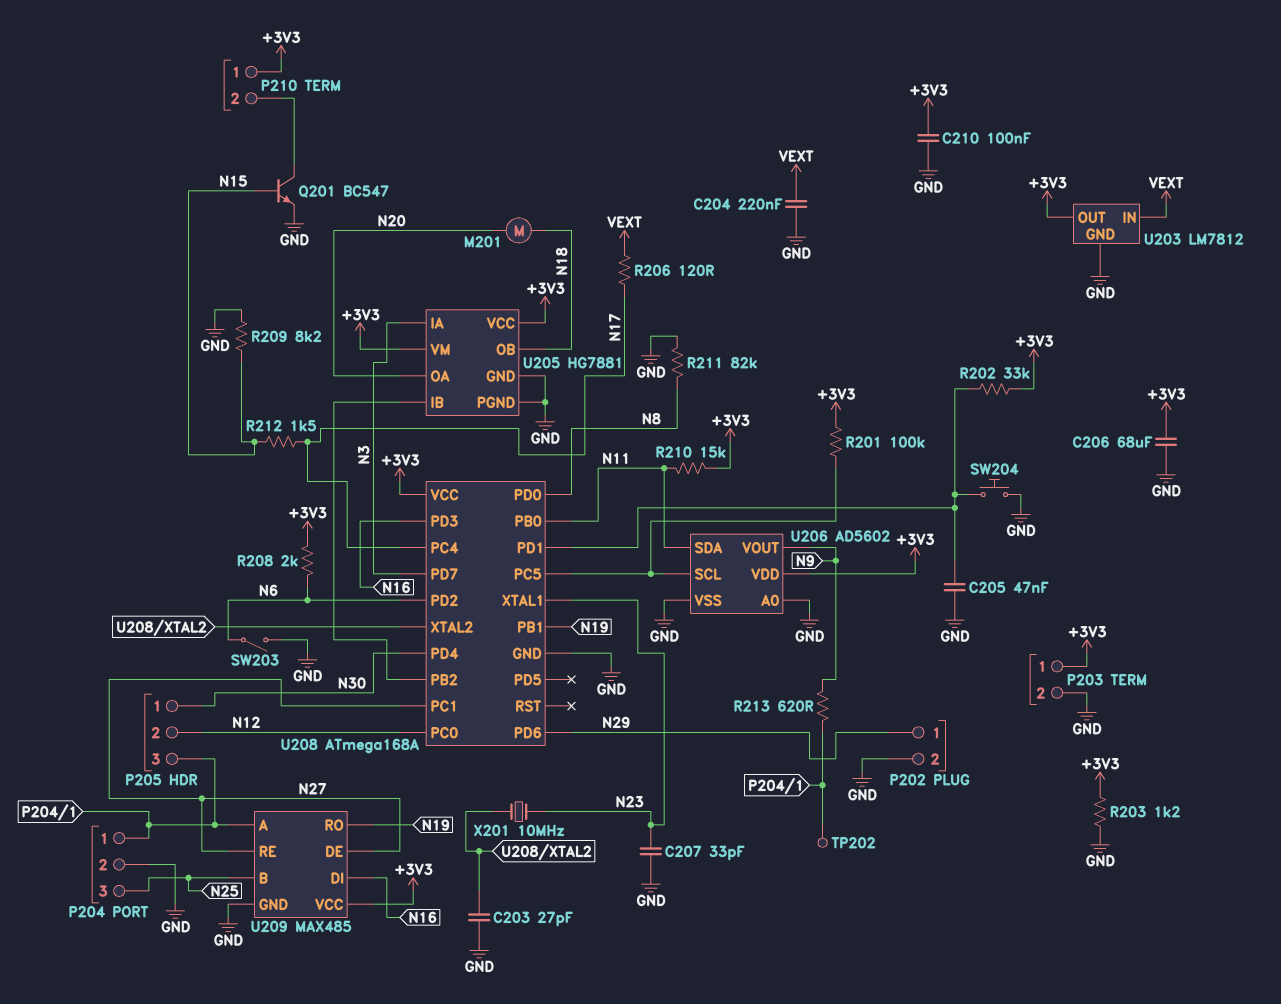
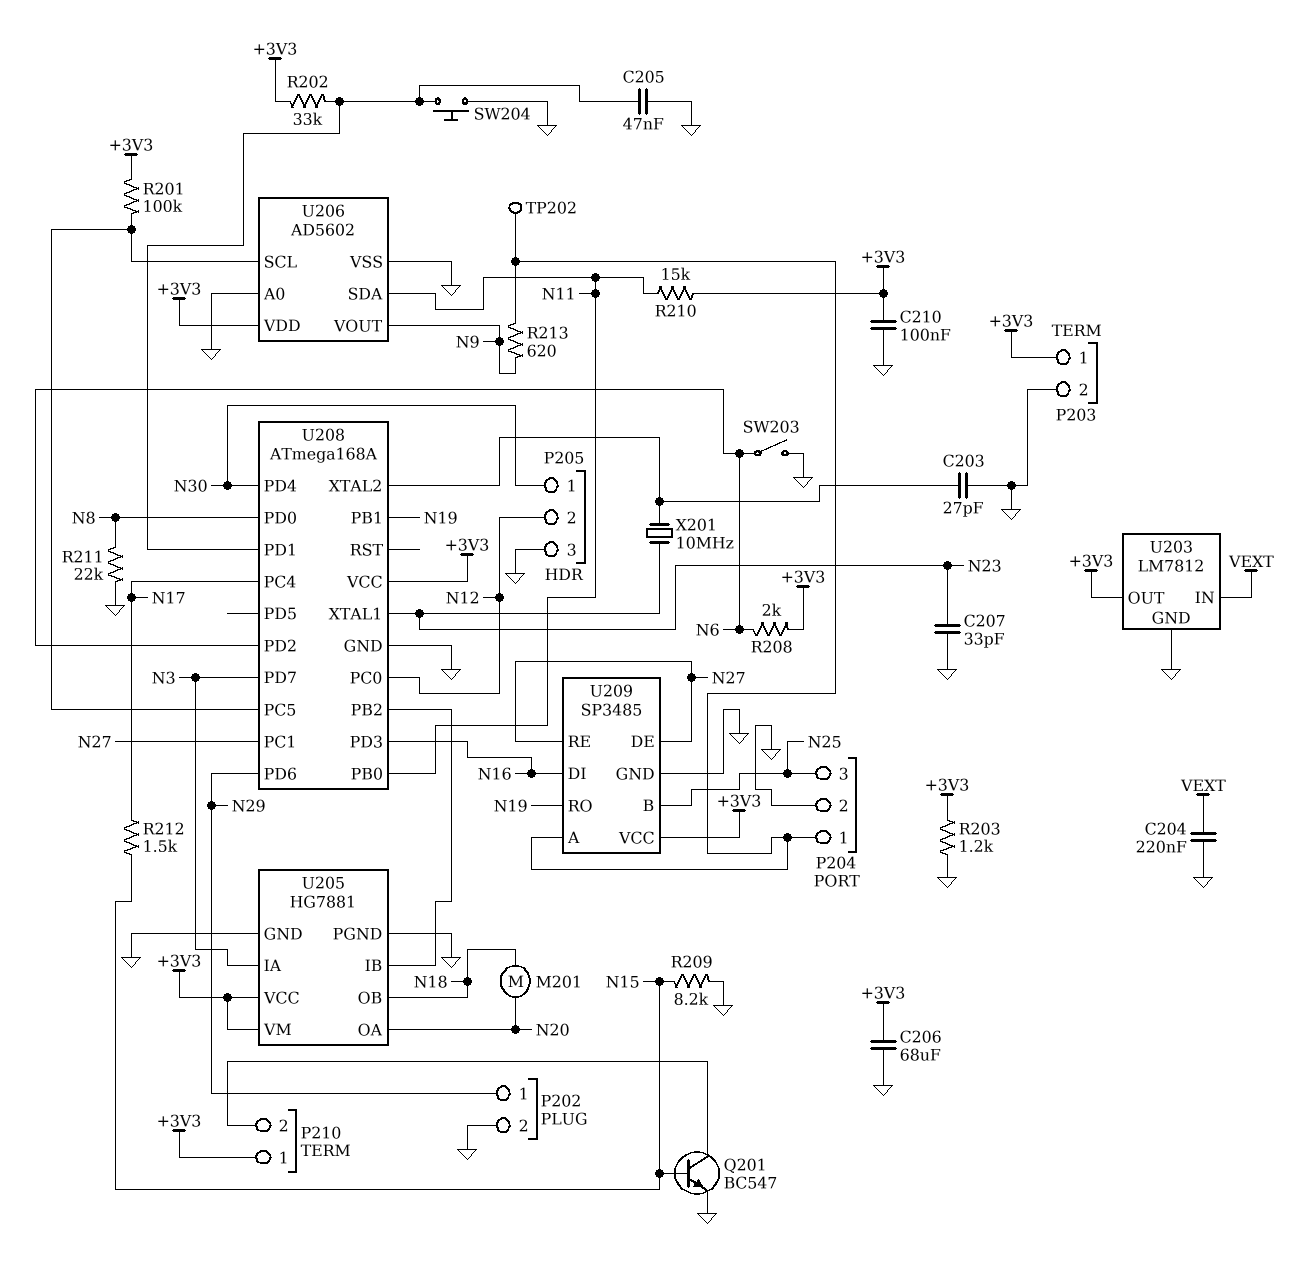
P205 pin 3: P204/1 -> GND
R206: 120 (N17, VEXT) -> none
R211: 82k (GND, N8) -> 22k (GND, N8)
U209: MAX485 -> SP3485

